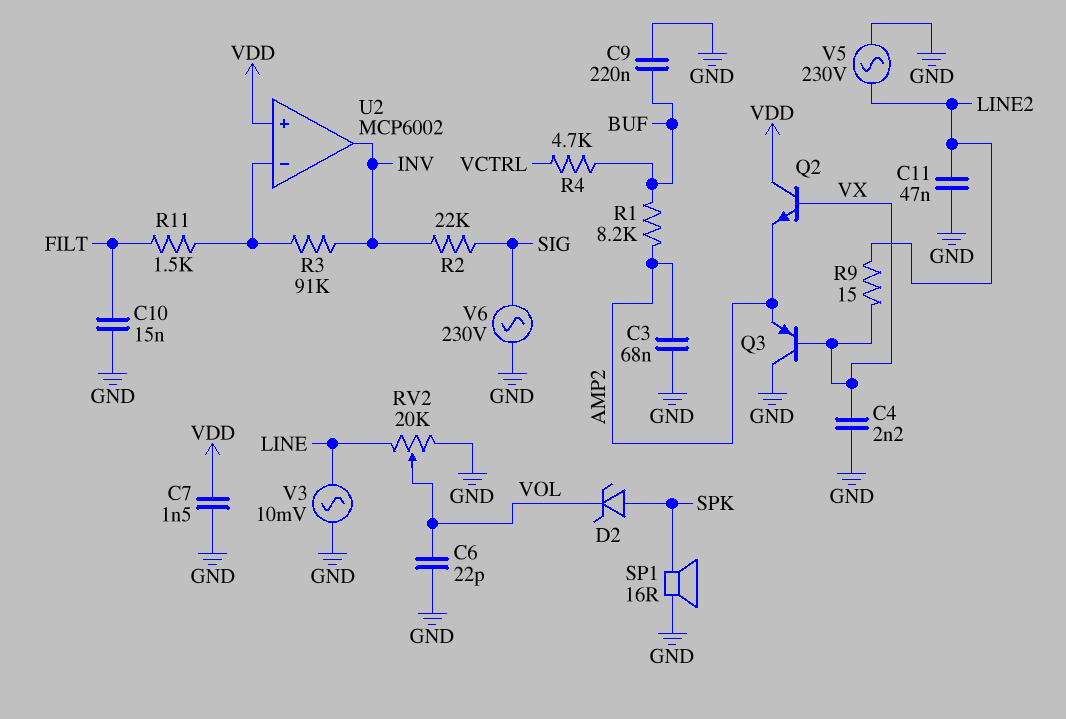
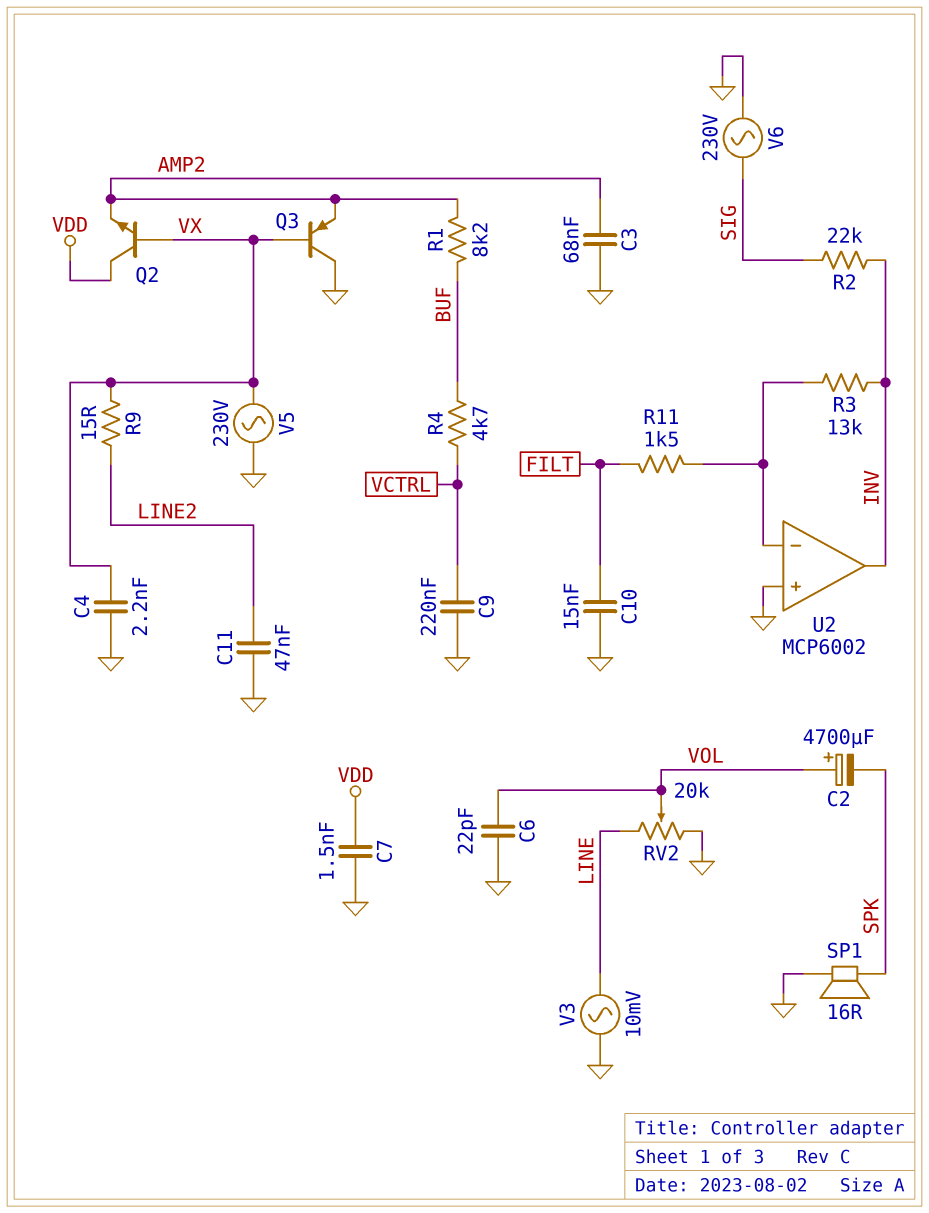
C2: none -> 4700uF (plus VOL, minus SPK)
C9: 220nF (BUF, GND) -> 220nF (GND, VCTRL)
D2: zener (A SPK, K VOL) -> none
R3: 91k (INV, U2/in-) -> 13k (INV, U2/in-)
U2 pin in+: VDD -> GND
V5: AC 230V (GND, LINE2) -> AC 230V (GND, VX)

